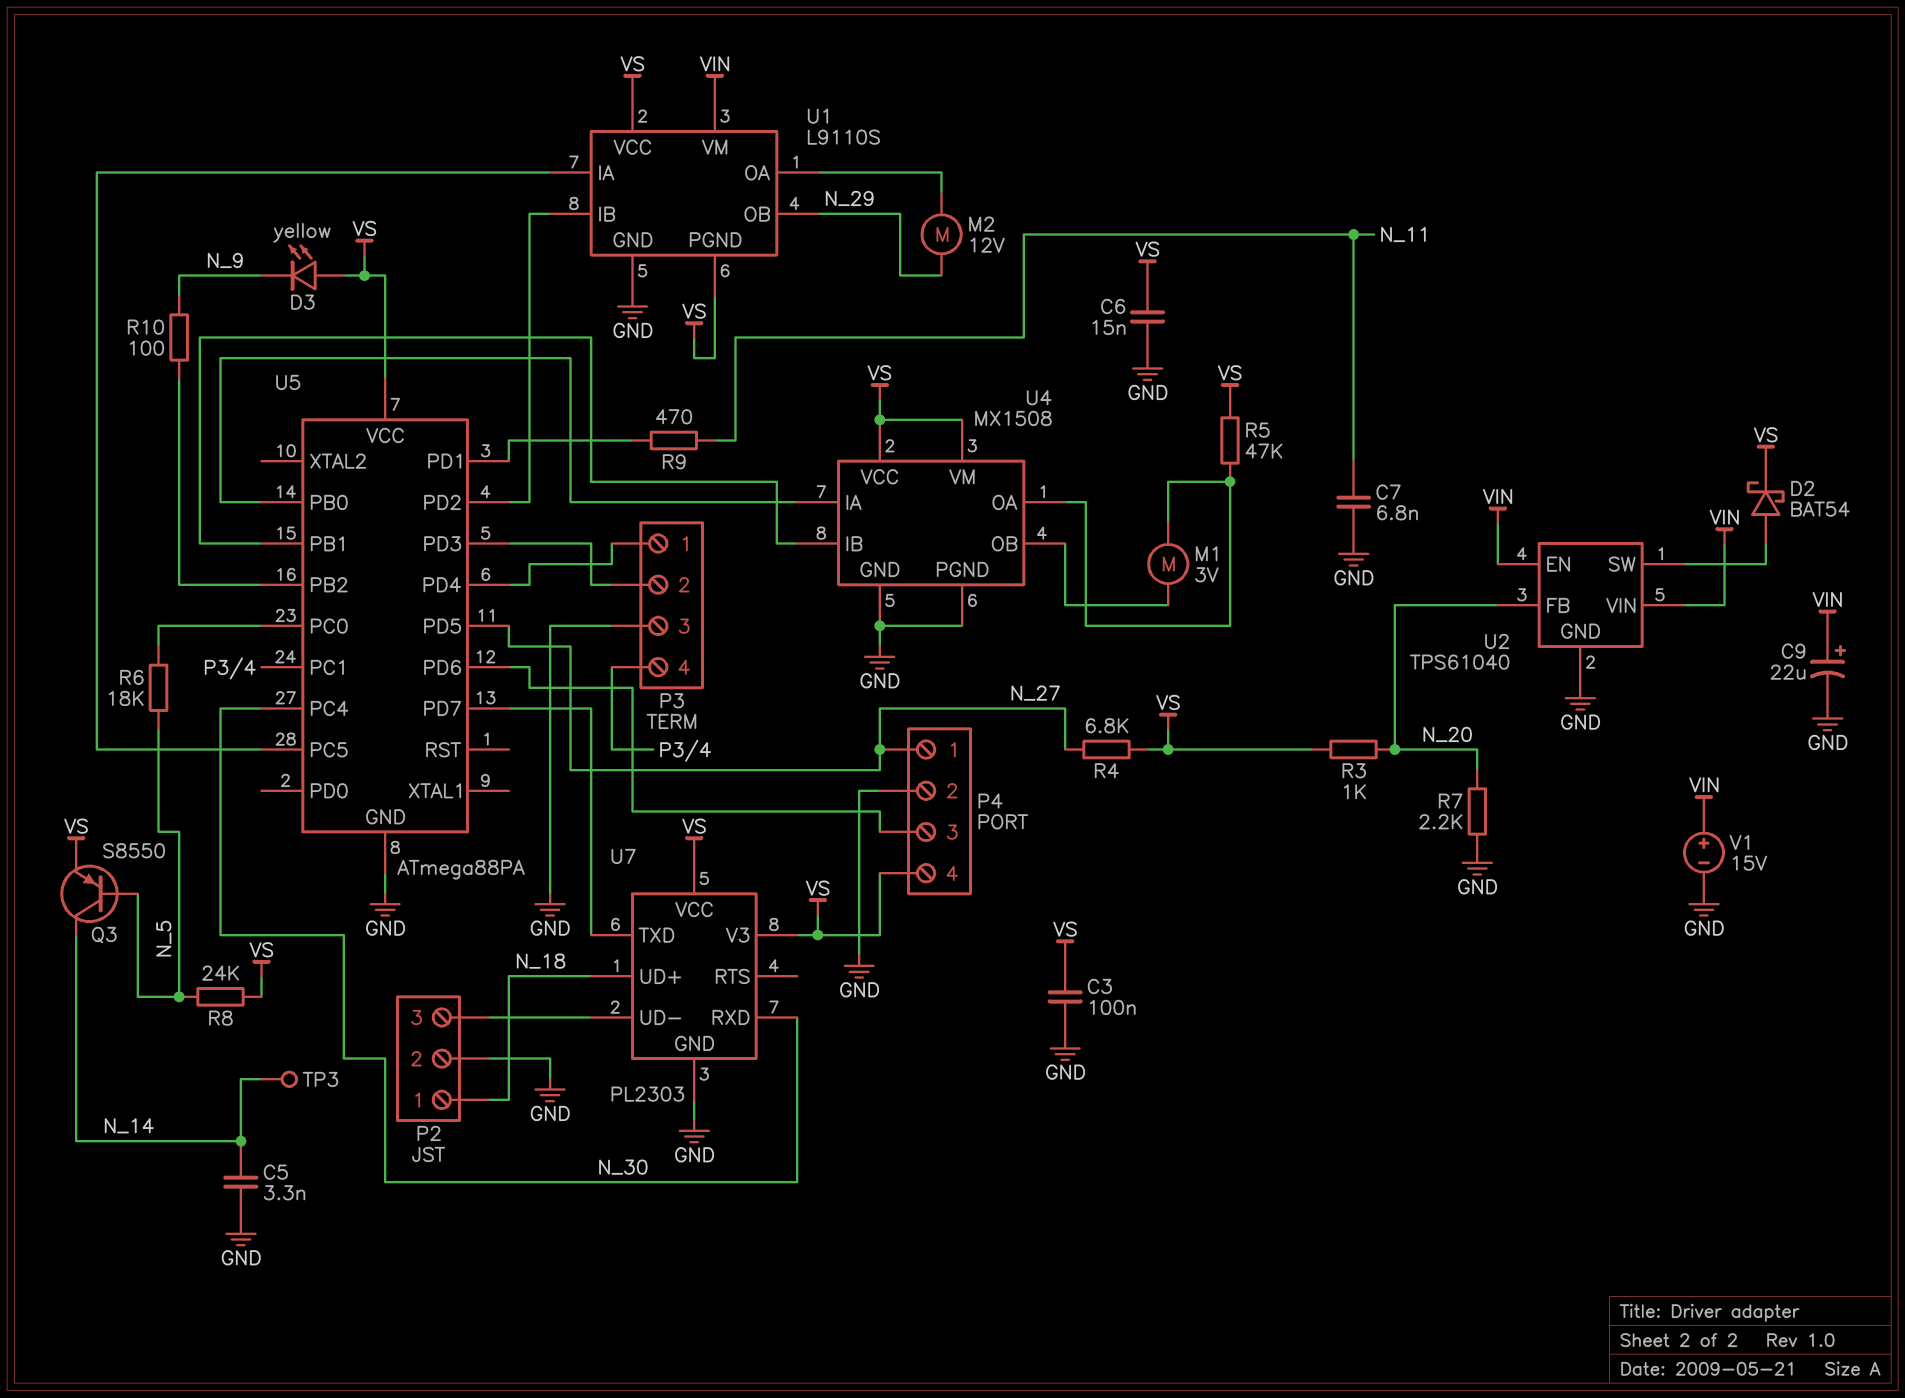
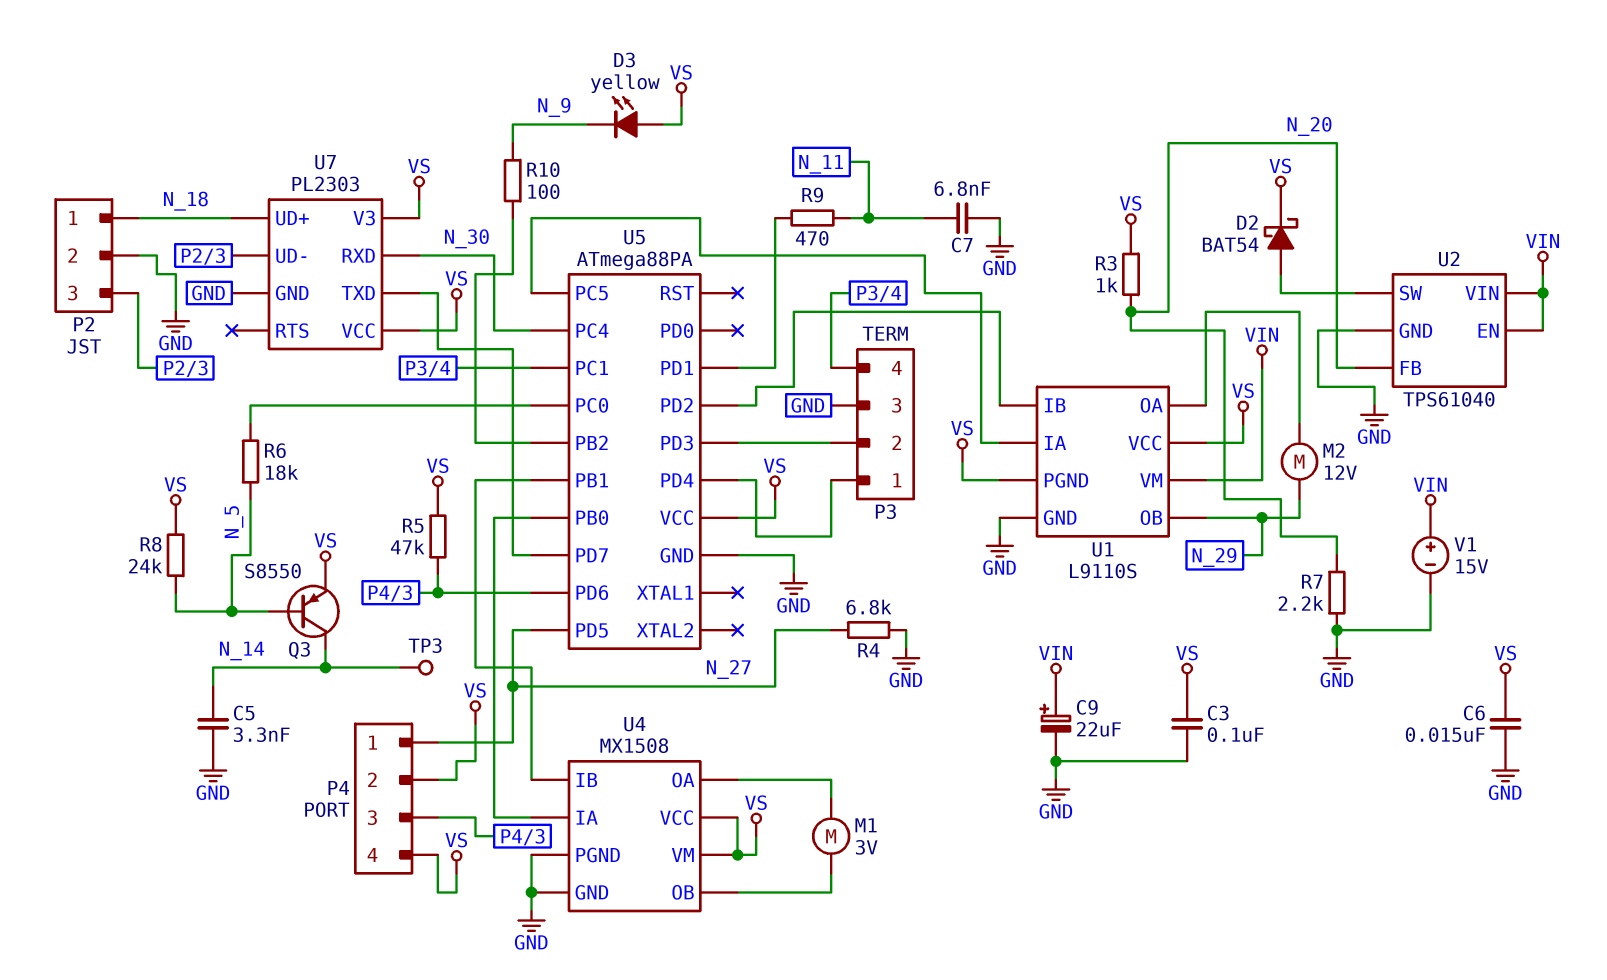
P4 pin 2: GND -> VS
R4: 6.8k (N_27, VS) -> 6.8k (GND, N_27)
R5: 47k (U4/OA, VS) -> 47k (P4/3, VS)

